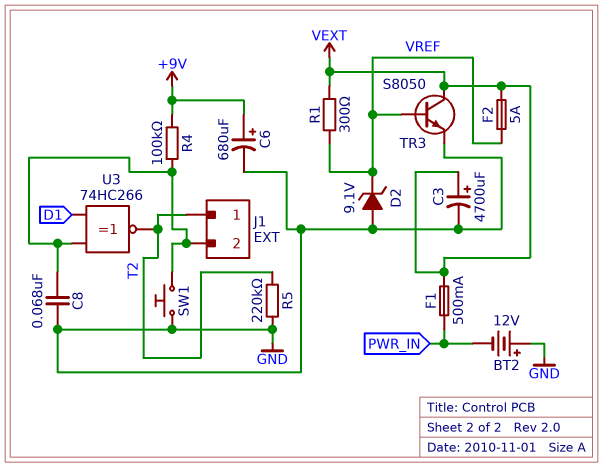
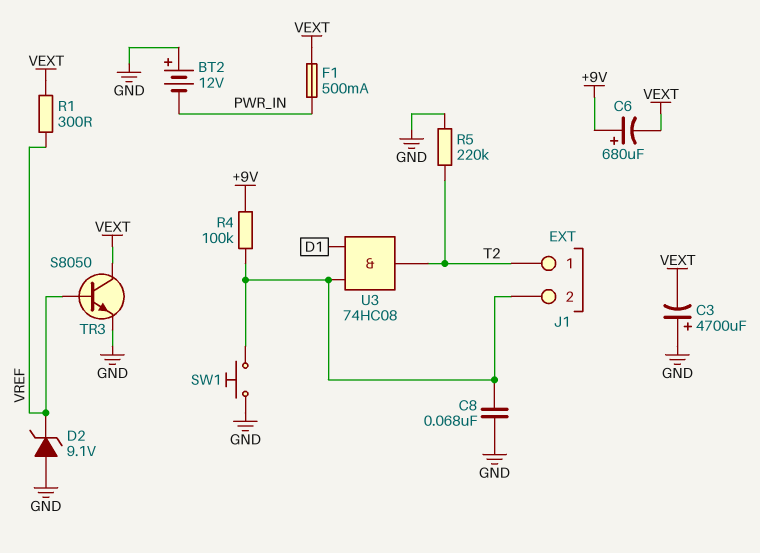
C3: 4700uF (plus VEXT, minus GND) -> 4700uF (plus GND, minus VEXT)
C6: 680uF (plus +9V, minus GND) -> 680uF (plus +9V, minus VEXT)
F2: 5A (VEXT, VREF) -> none
U3: XNOR 74HC266 (in D1, in J1/2, out T2) -> AND 74HC08 (in D1, in J1/2, out T2)

